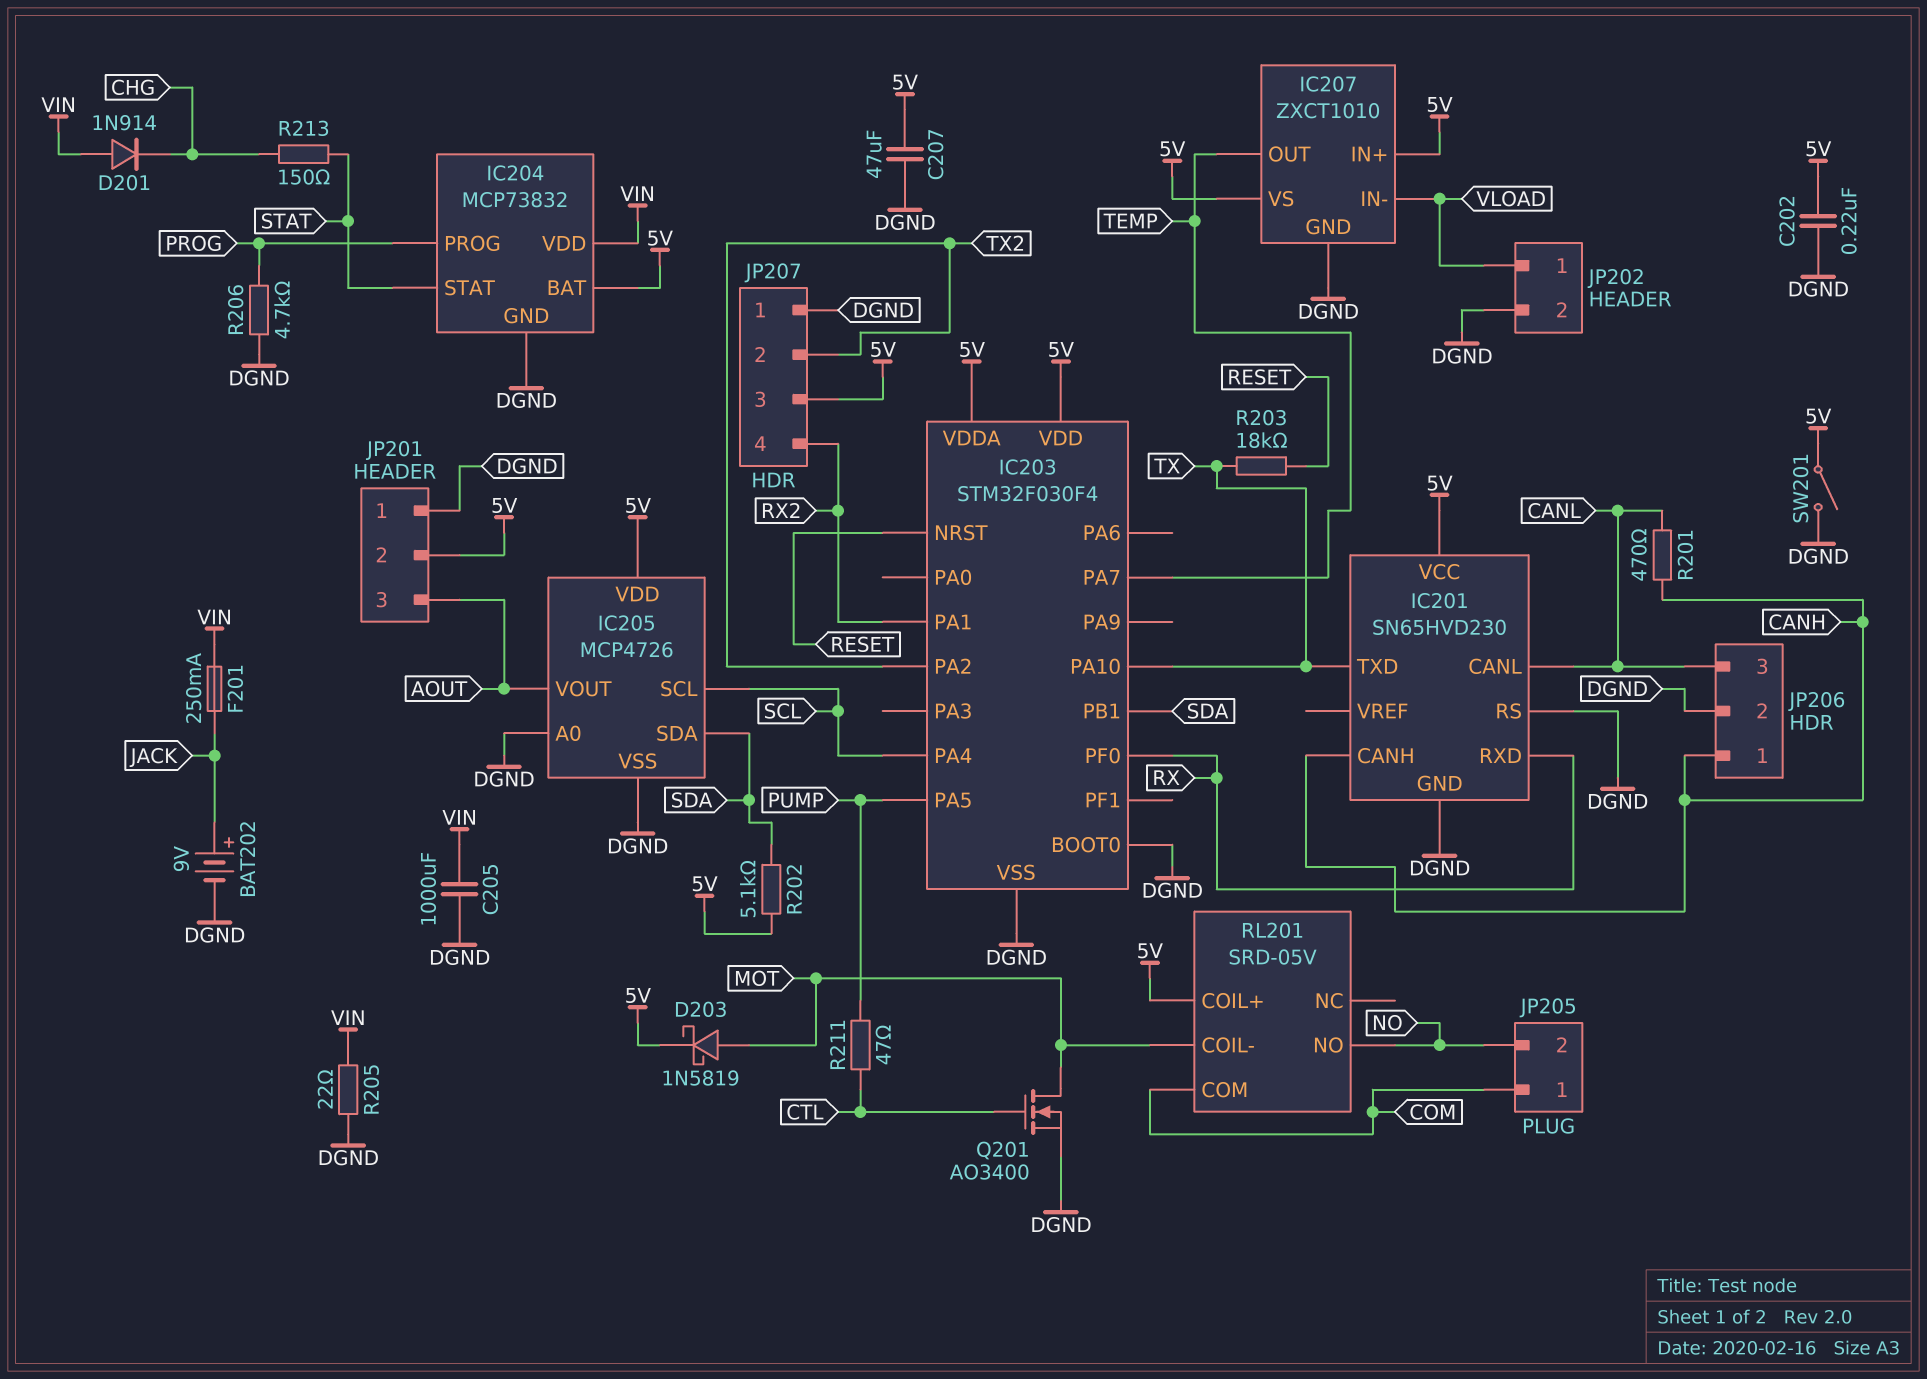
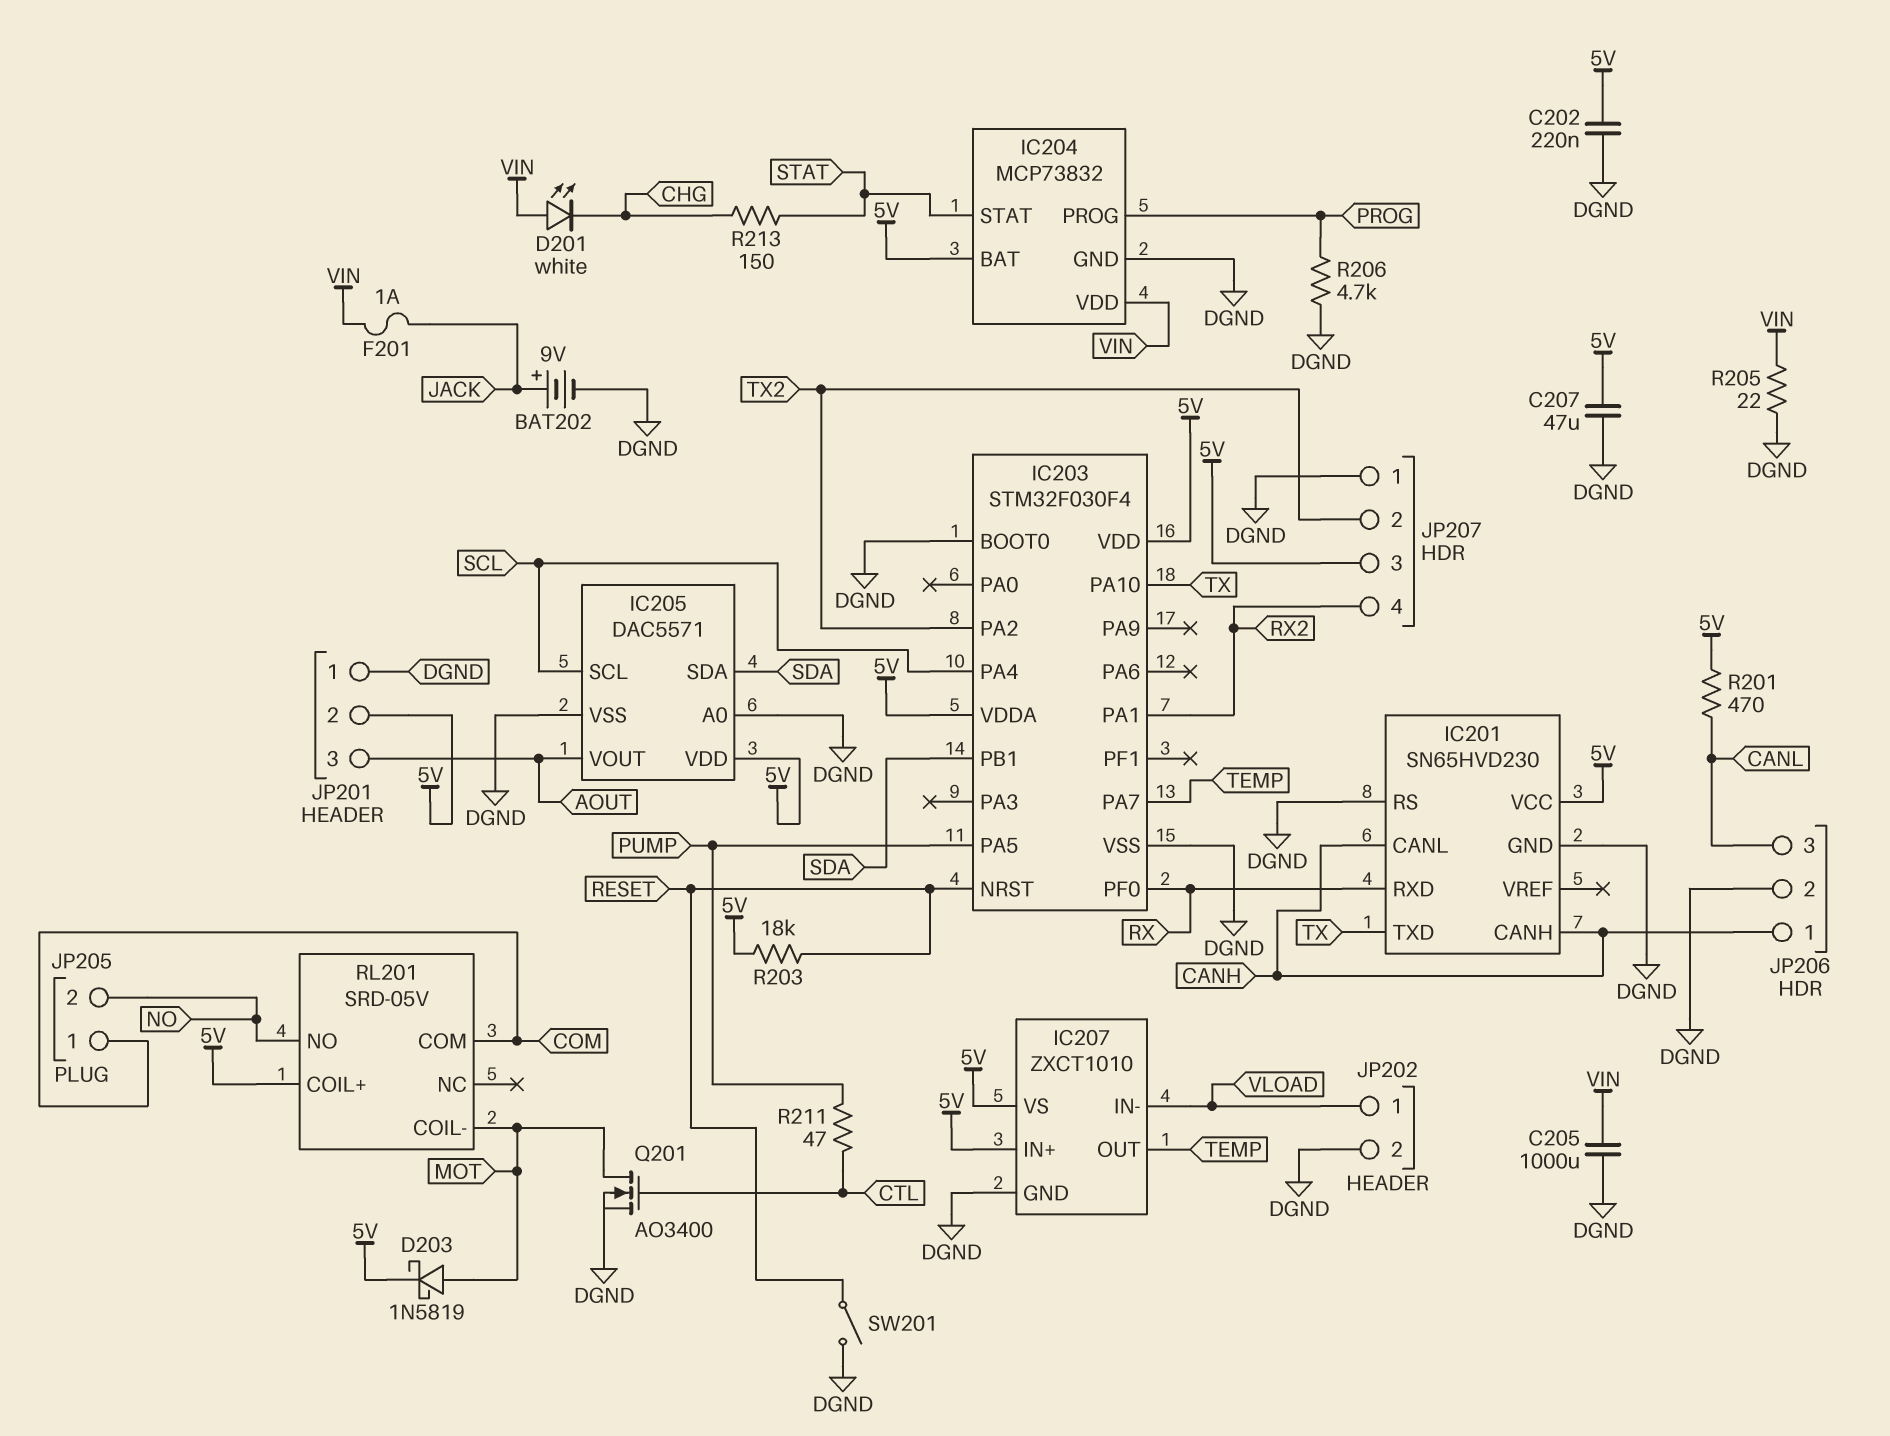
D201: diode 1N914 (A VIN, K CHG) -> LED white (A VIN, K CHG)
F201: 250mA (JACK, VIN) -> 1A (JACK, VIN)
IC201 pin CANL: CANL -> CANH
IC205: MCP4726 -> DAC5571
R201: 470 (CANH, CANL) -> 470 (5V, CANL)
R202: 5.1k (5V, SDA) -> none
R203: 18k (RESET, TX) -> 18k (5V, RESET)
SW201: switch (5V, DGND) -> switch (DGND, RESET)

